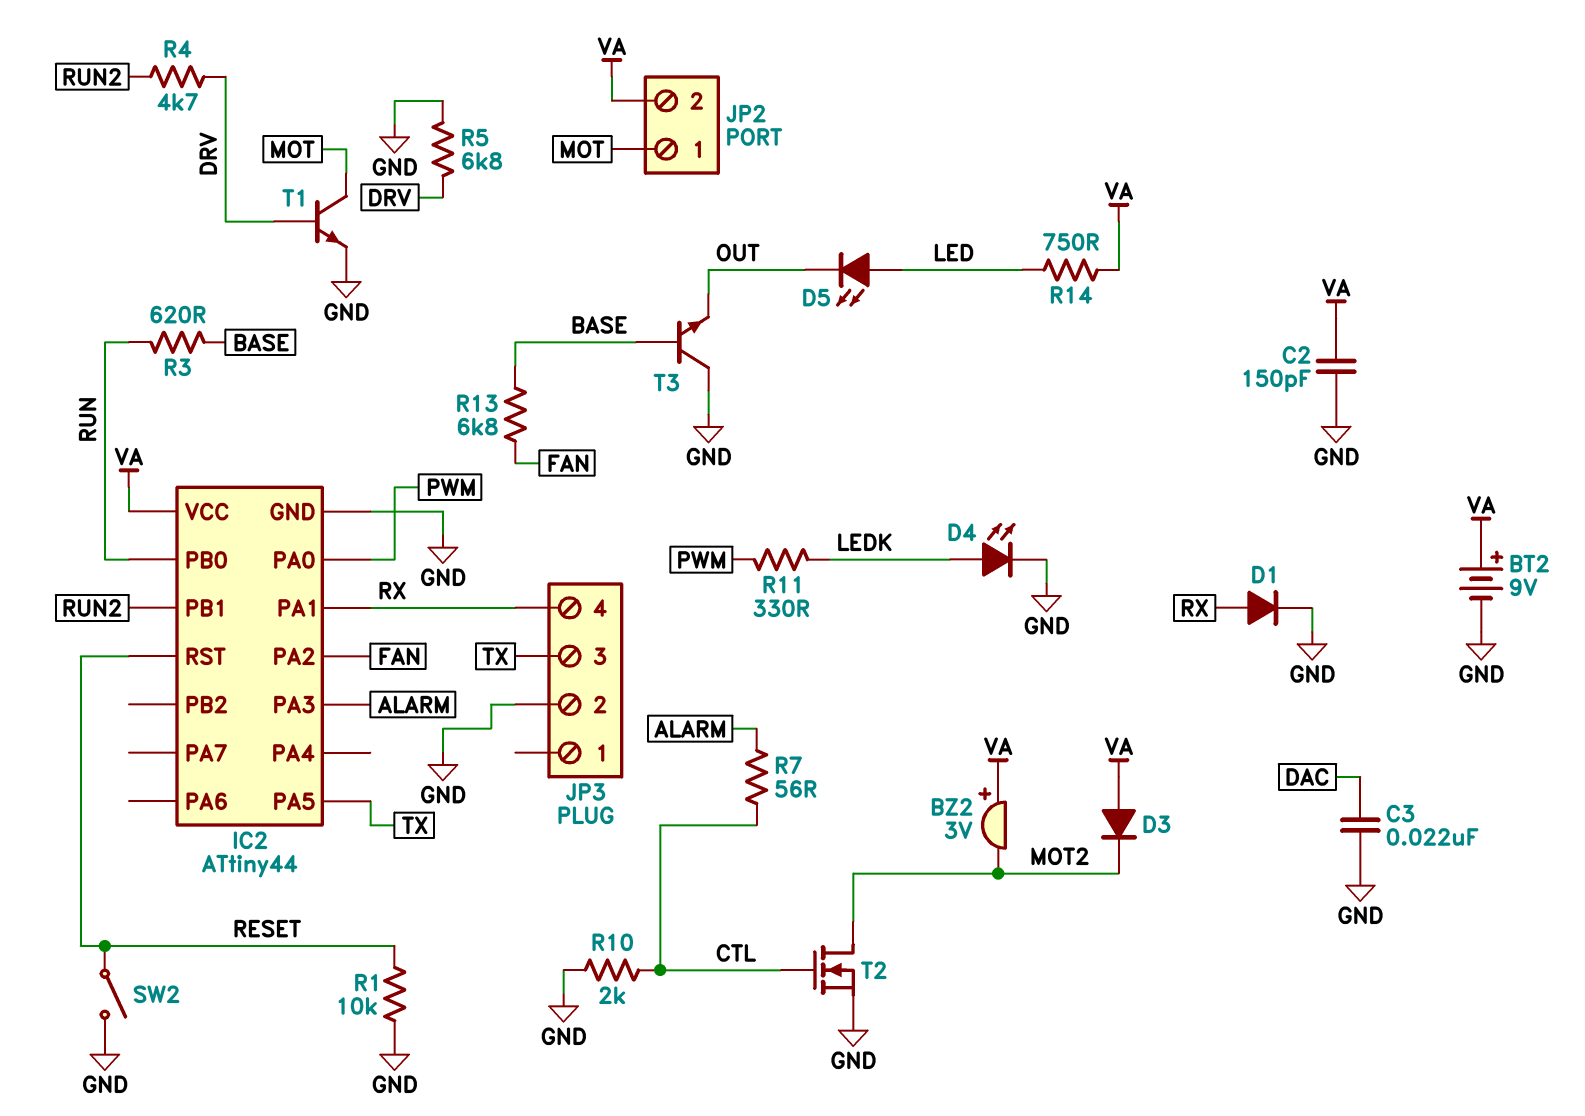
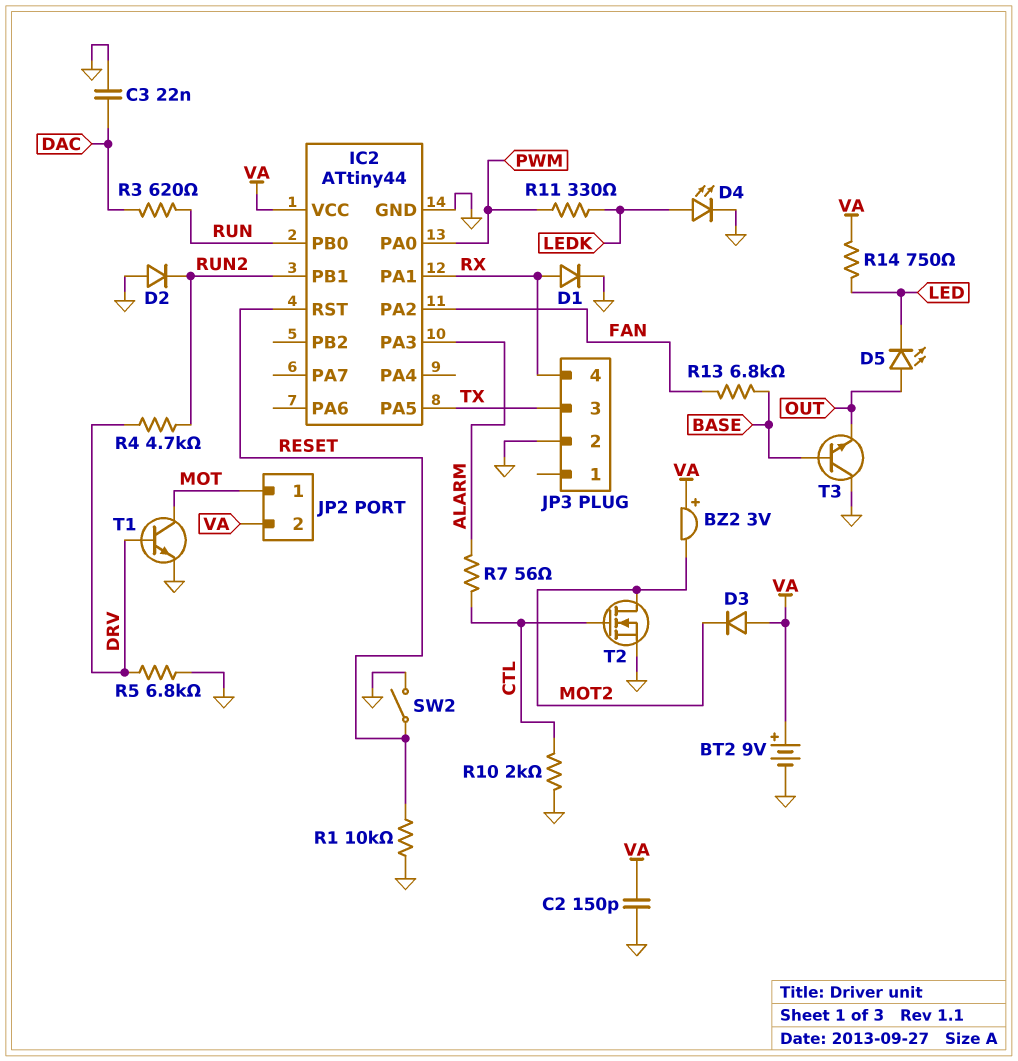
D2: none -> diode (A GND, K RUN2)
D5: LED (A LED, K OUT) -> LED (A OUT, K LED)
R3: 620 (BASE, RUN) -> 620 (DAC, RUN)

